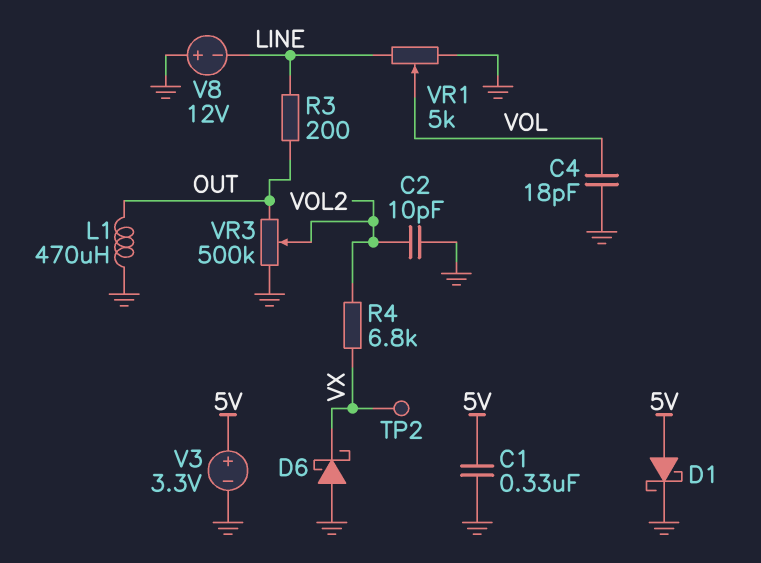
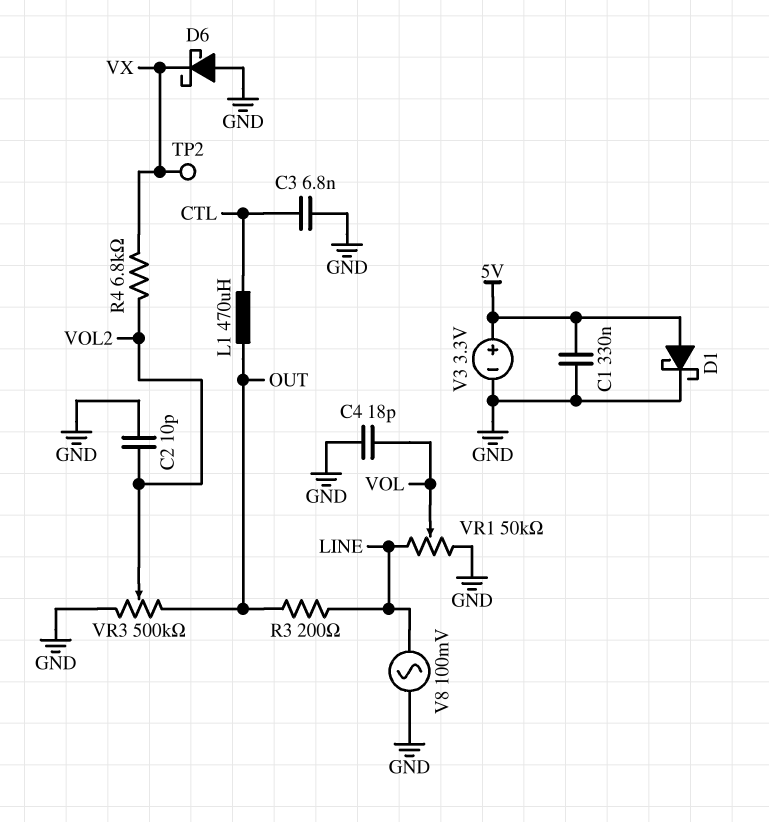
C3: none -> 6.8nF (CTL, GND)
L1: 470uH (GND, OUT) -> 470uH (CTL, OUT)
V8: 12V (plus GND, minus LINE) -> AC 100mV (GND, LINE)
VR1: 5k (GND, LINE, wiper VOL) -> 50k (GND, LINE, wiper VOL)

